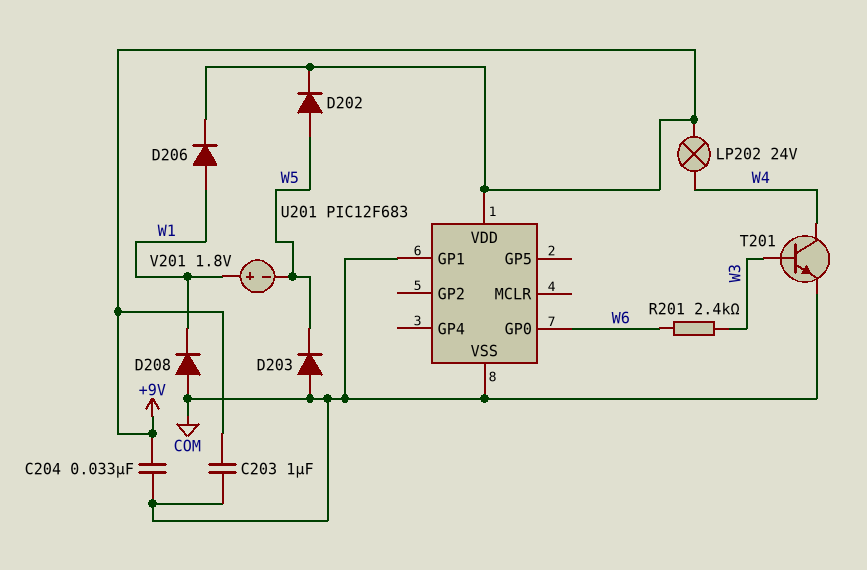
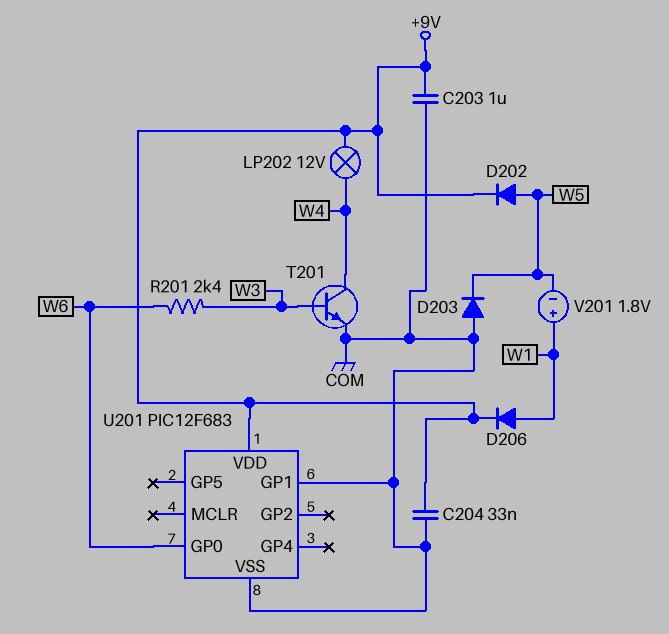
D208: diode (A COM, K W1) -> none
LP202: lamp 24V (+9V, W4) -> lamp 12V (+9V, W4)

